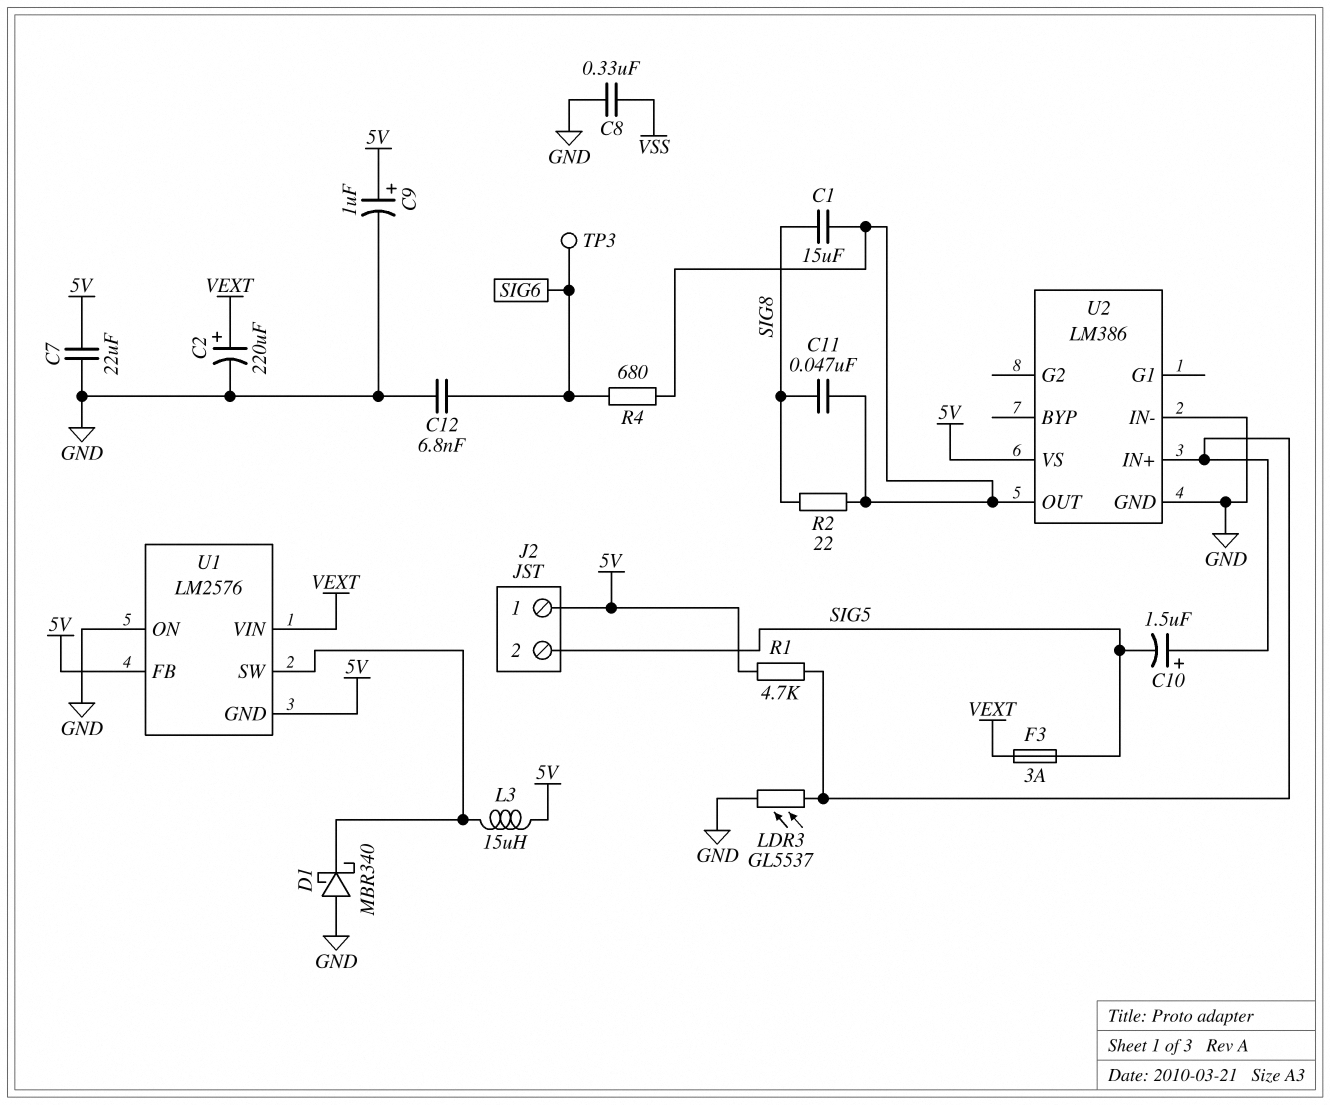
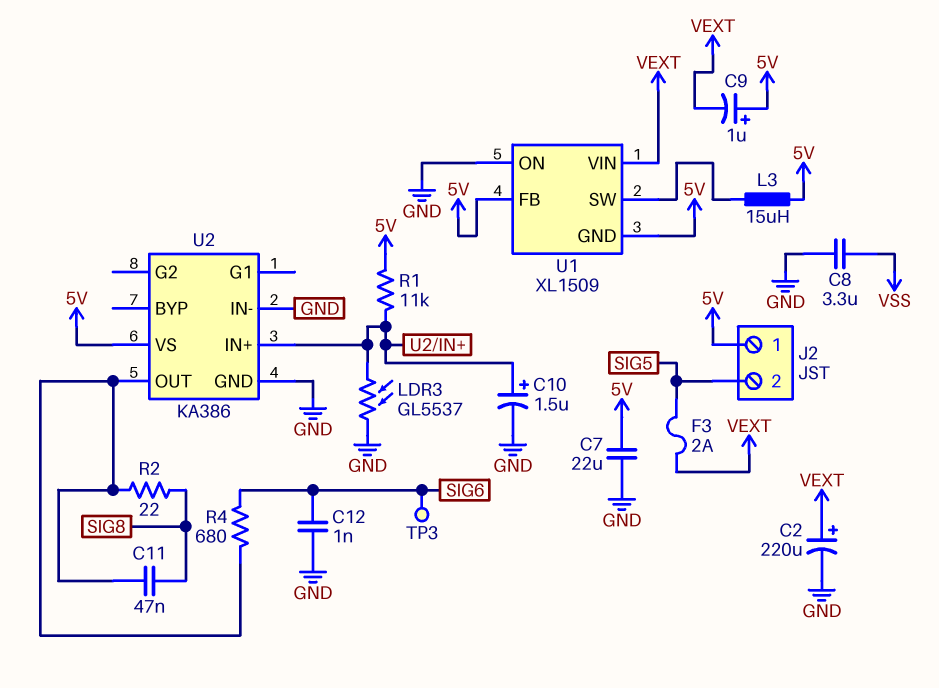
C1: 15uF (SIG8, U2/OUT) -> none
C8: 330nF (GND, VSS) -> 3.3uF (GND, VSS)
C9: 1uF (plus 5V, minus GND) -> 1uF (plus 5V, minus VEXT)
C10: 1.5uF (plus U2/IN+, minus SIG5) -> 1.5uF (plus U2/IN+, minus GND)
C12: 6.8nF (GND, SIG6) -> 1nF (GND, SIG6)
D1: schottky MBR340 (A GND, K U1/SW) -> none
F3: 3A (SIG5, VEXT) -> 2A (SIG5, VEXT)
R1: 4.7k (5V, U2/IN+) -> 11k (5V, U2/IN+)
U1: LM2576 -> XL1509
U2: LM386 -> KA386

